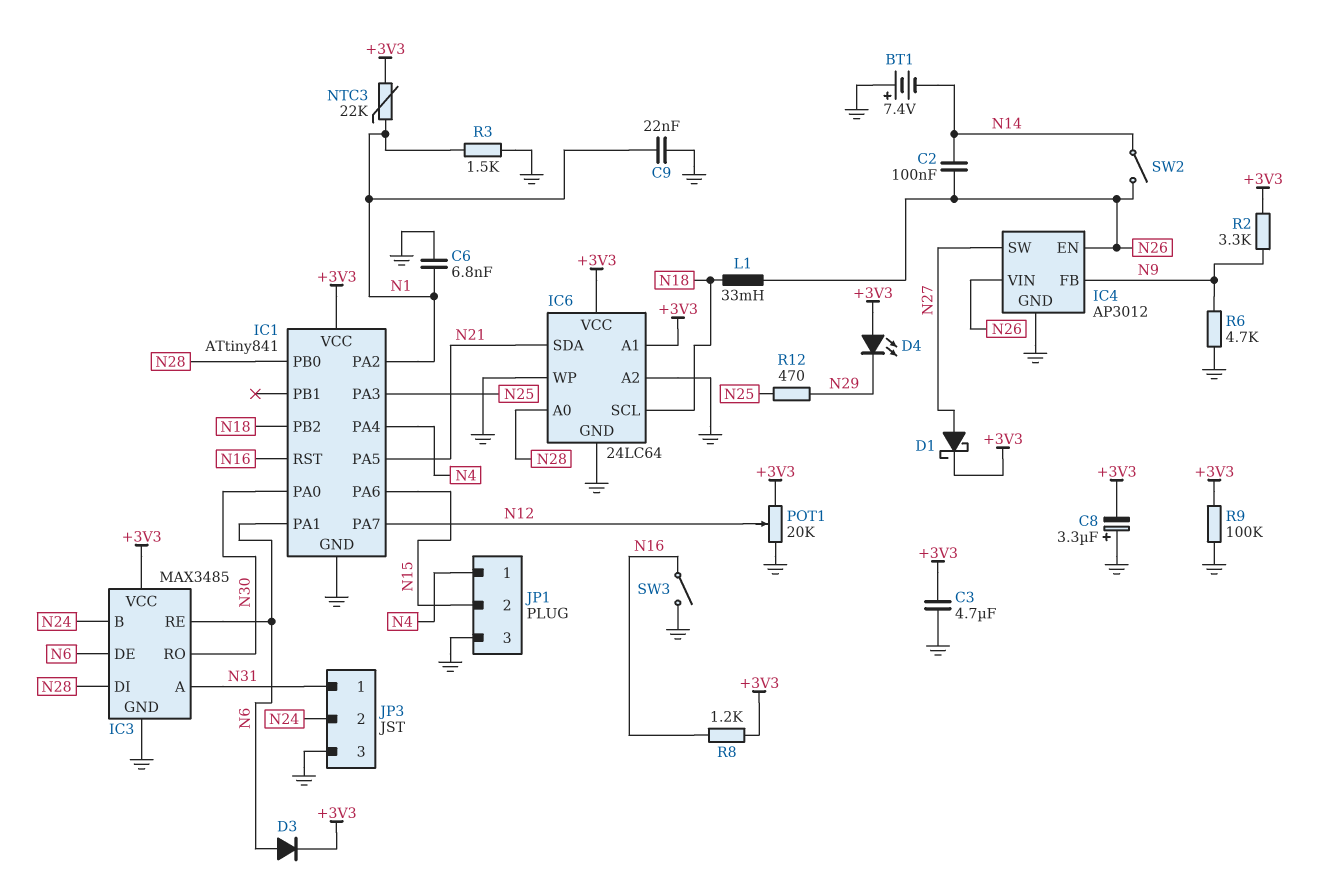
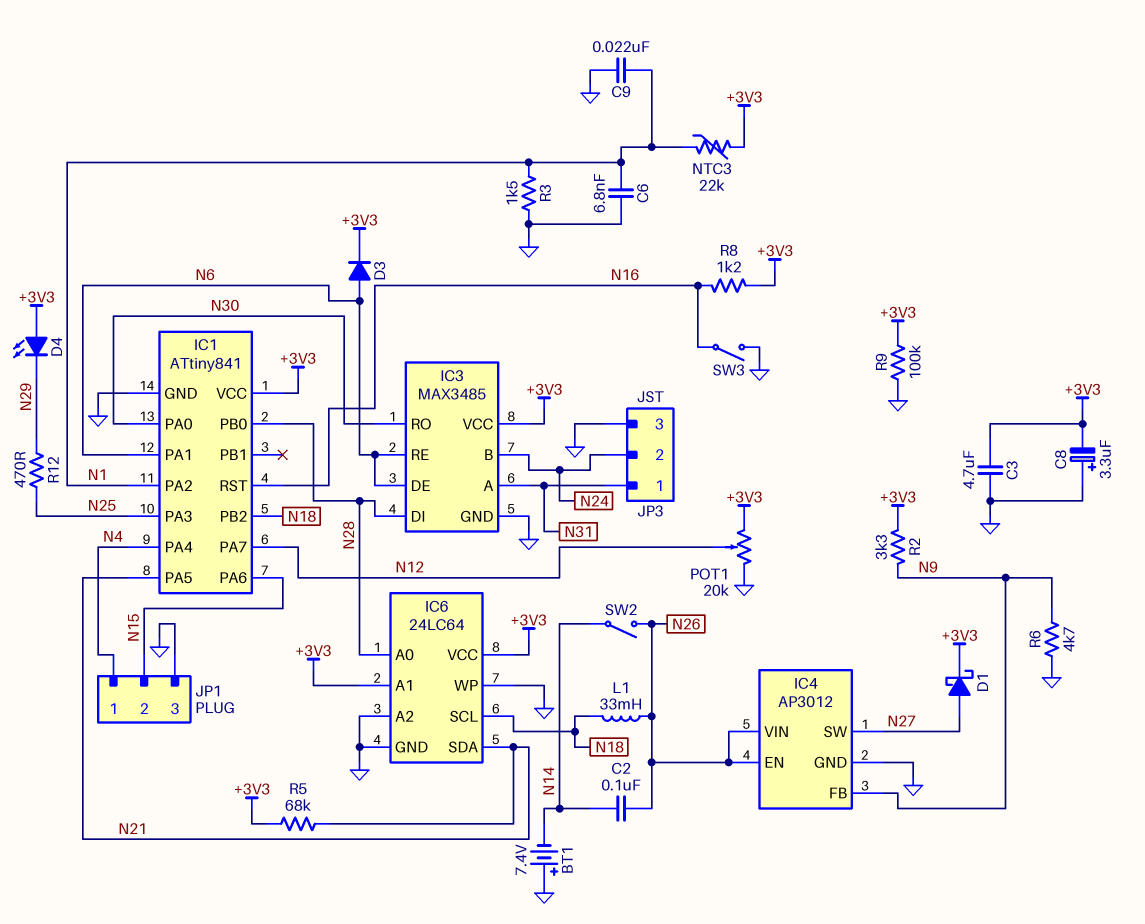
R5: none -> 68k (+3V3, N21)

